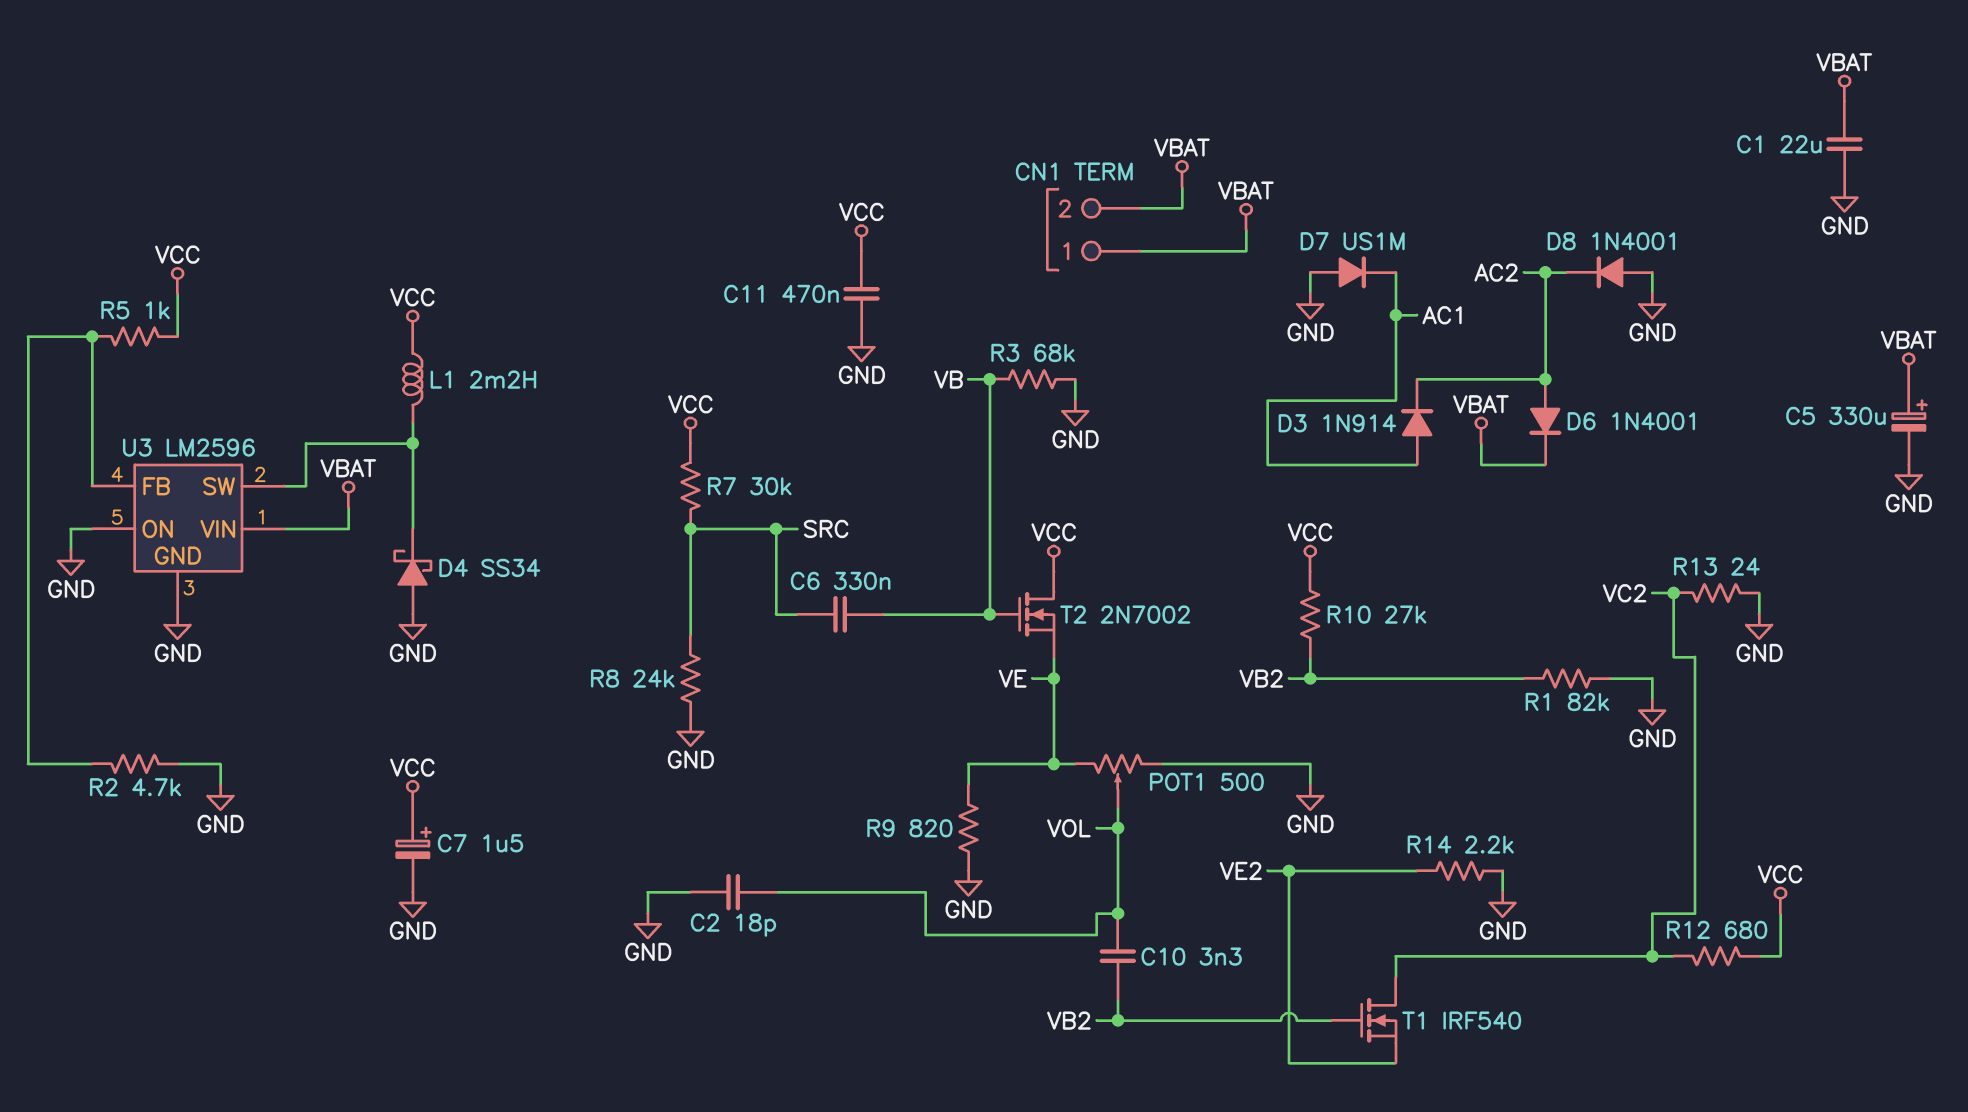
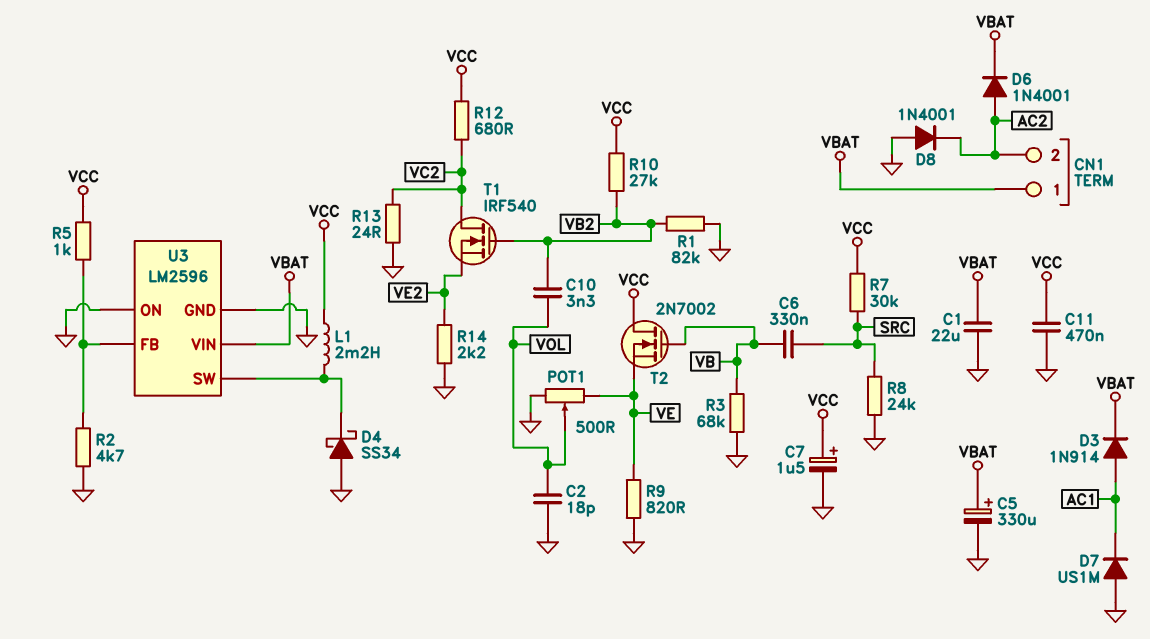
CN1 pin 2: VBAT -> AC2
D3: diode 1N914 (A AC1, K AC2) -> diode 1N914 (A AC1, K VBAT)

